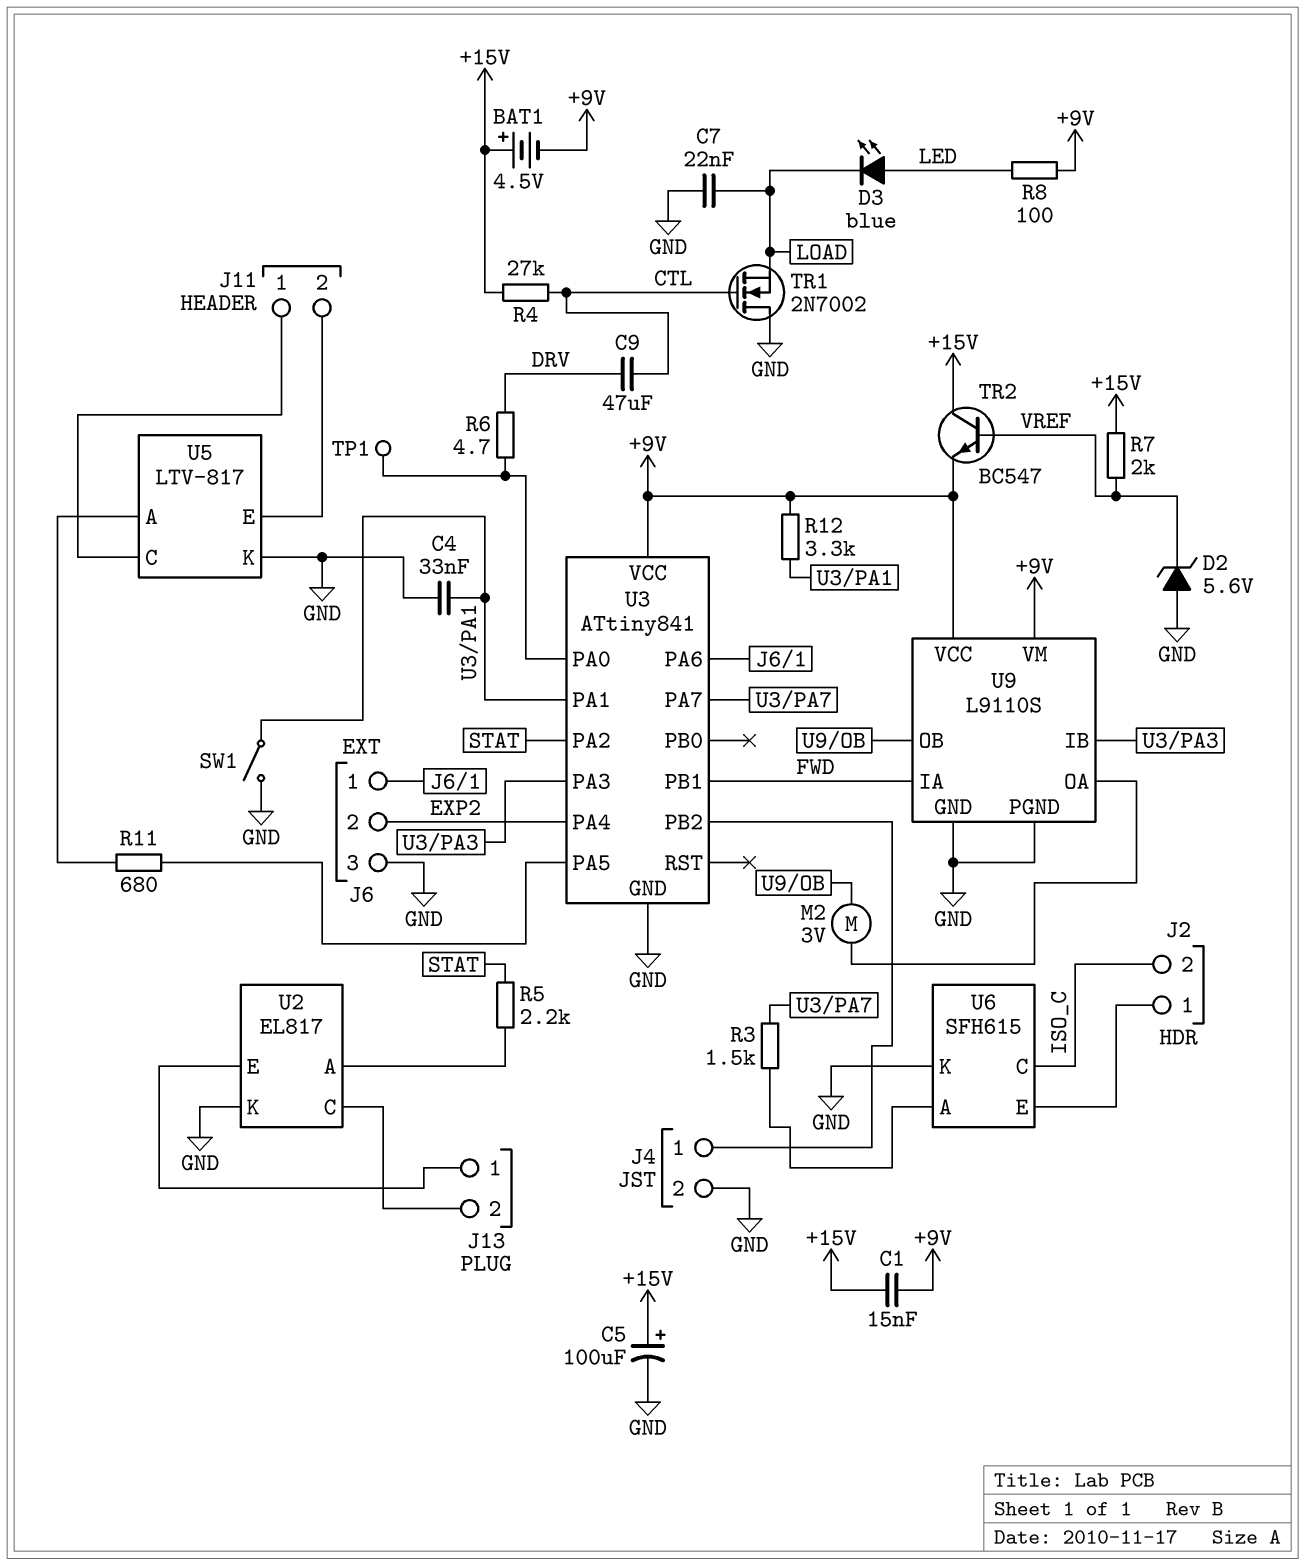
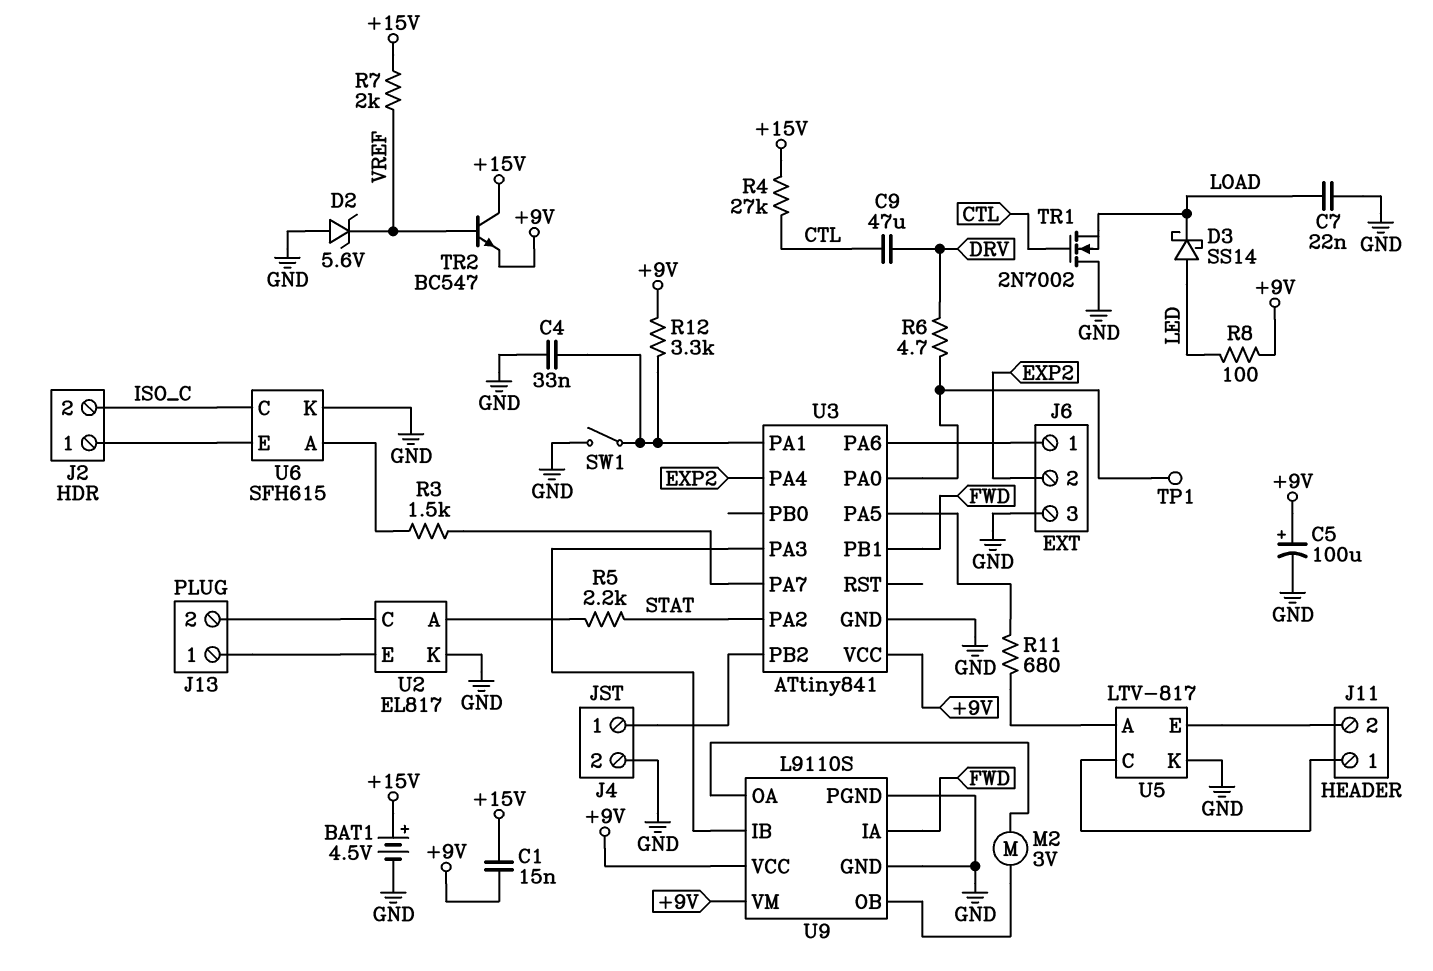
BAT1: 4.5V (plus +15V, minus +9V) -> 4.5V (plus +15V, minus GND)
C5: 100uF (plus +15V, minus GND) -> 100uF (plus +9V, minus GND)
D3: LED blue (A LED, K LOAD) -> schottky SS14 (A LED, K LOAD)

